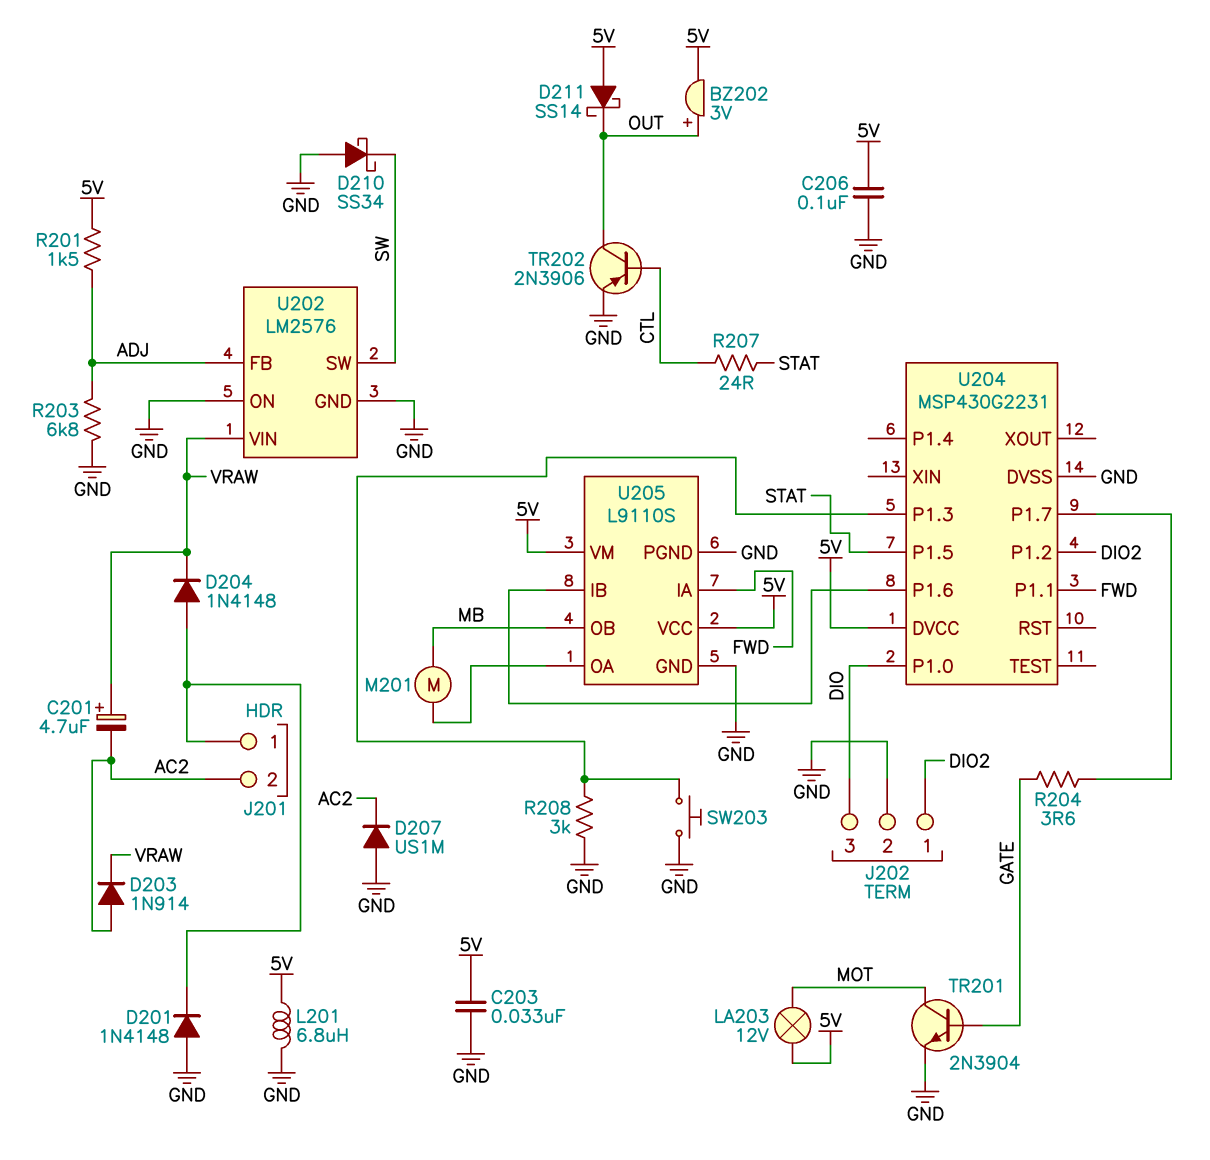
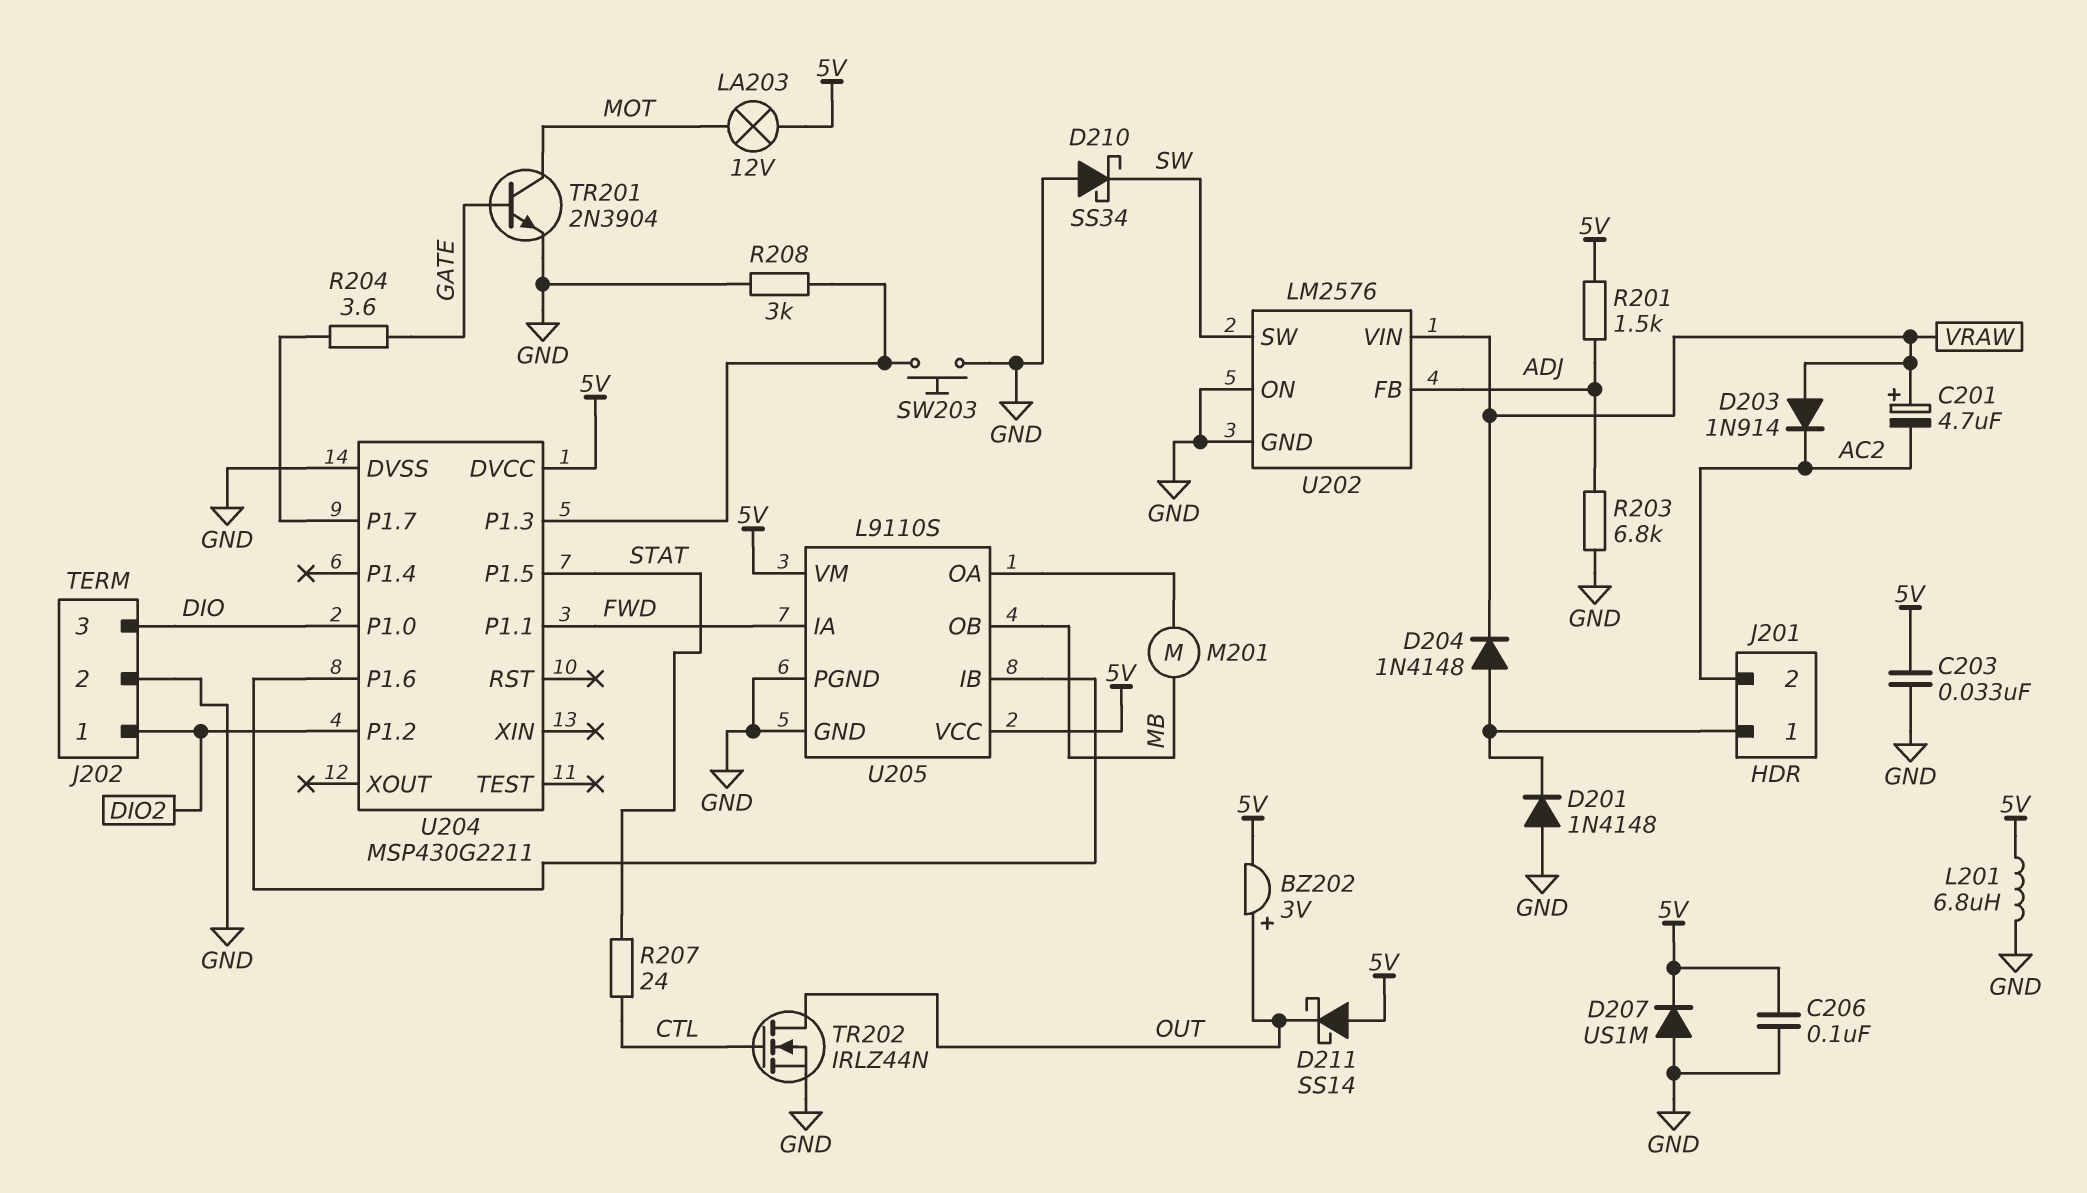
D203: diode 1N914 (A AC2, K VRAW) -> diode 1N914 (A VRAW, K AC2)
D207: diode US1M (A GND, K AC2) -> diode US1M (A GND, K 5V)
TR202: PNP 2N3906 (B CTL, C OUT, E GND) -> NMOS IRLZ44N (G CTL, D OUT, S GND)
U204: MSP430G2231 -> MSP430G2211

